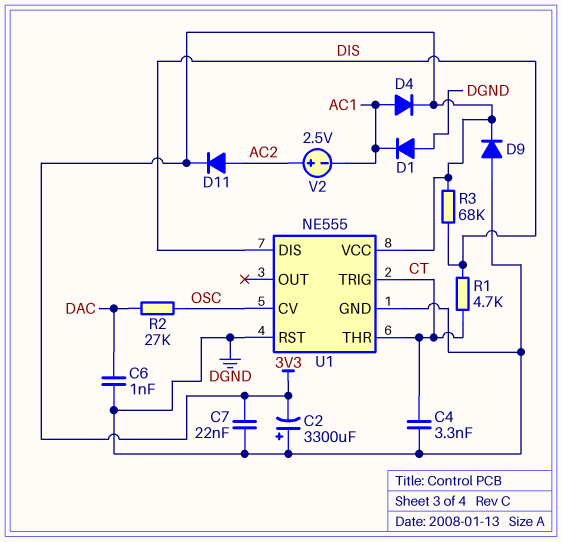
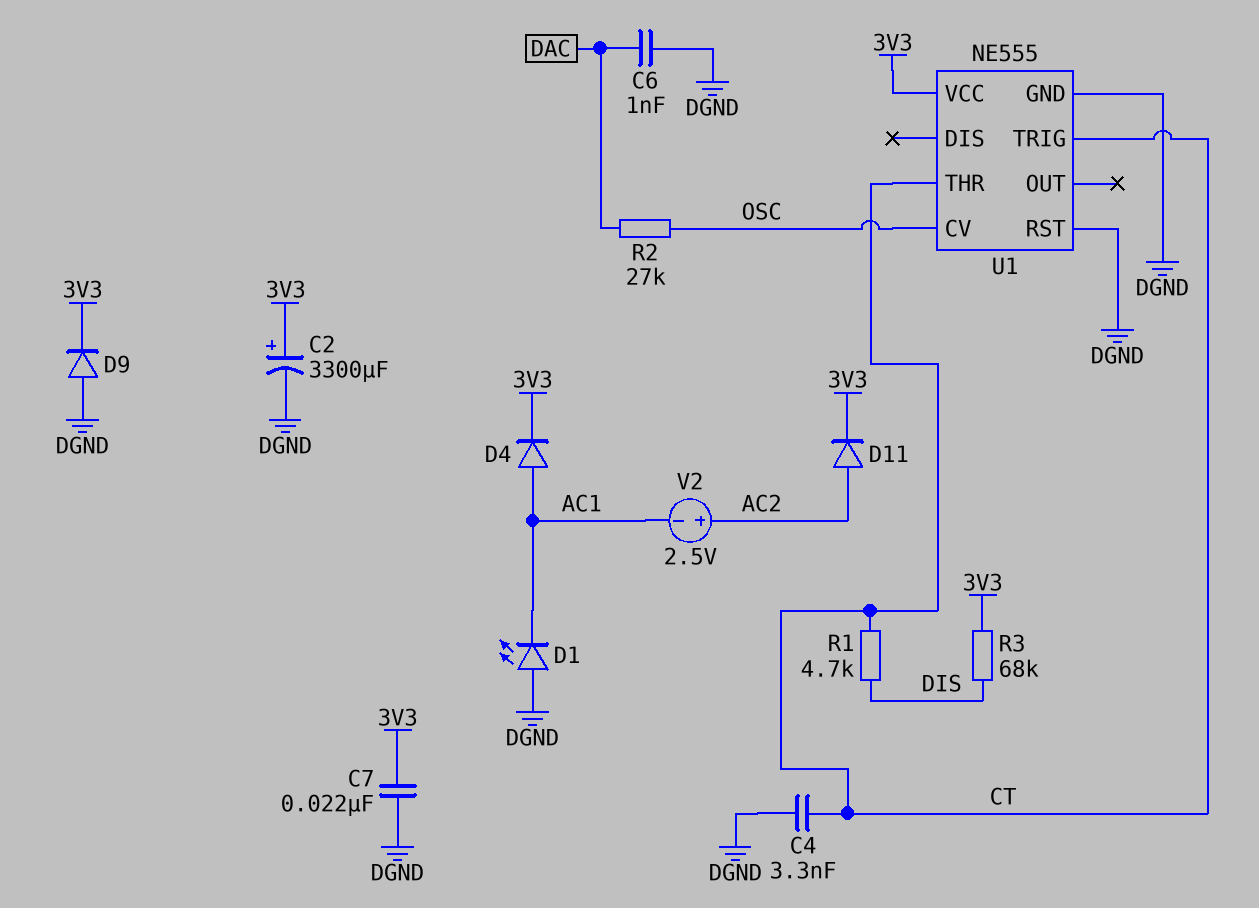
C2: 3300uF (plus DGND, minus 3V3) -> 3300uF (plus 3V3, minus DGND)
D1: diode (A DGND, K AC1) -> LED (A DGND, K AC1)
U1 pin DIS: DIS -> none

